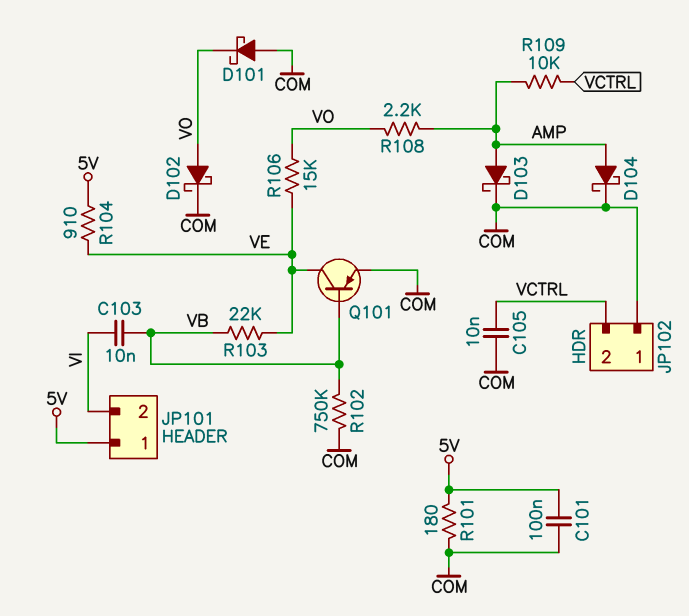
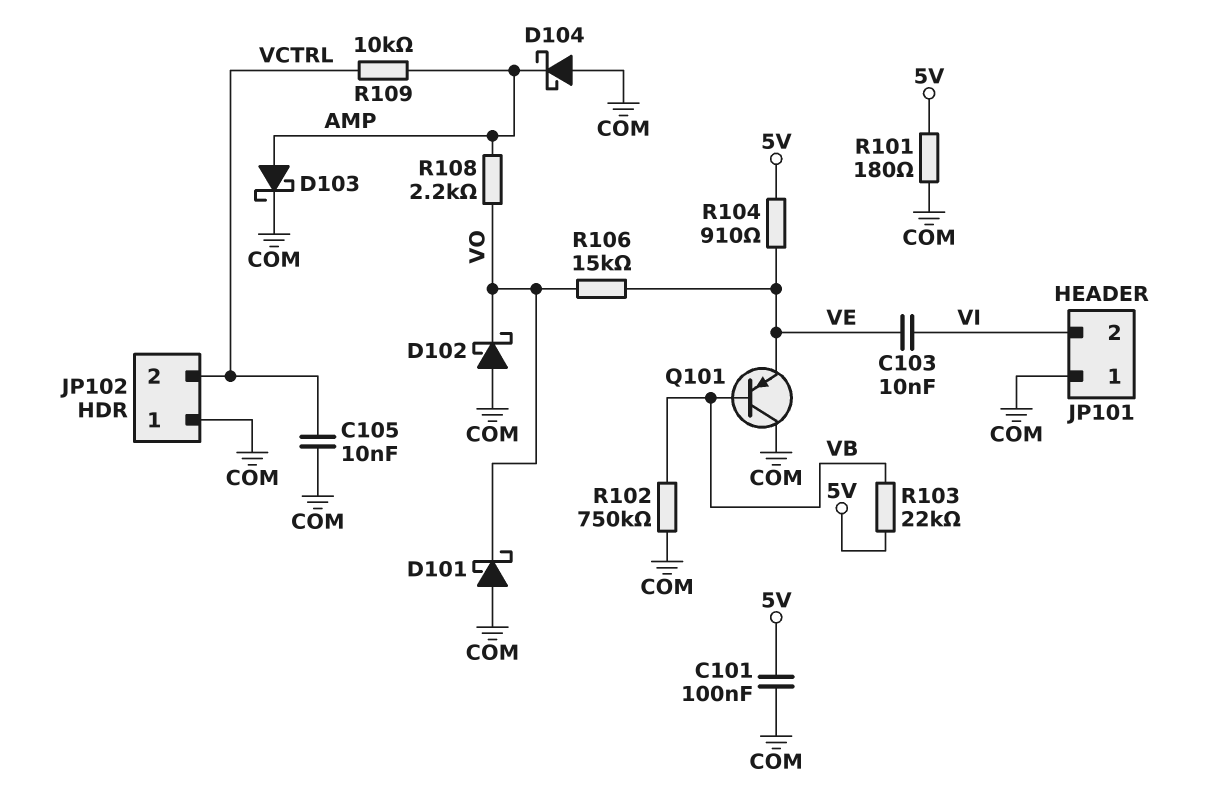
C103: 10nF (VB, VI) -> 10nF (VE, VI)
D102: schottky (A VO, K COM) -> schottky (A COM, K VO)
D104: schottky (A AMP, K COM) -> schottky (A COM, K AMP)
JP101 pin 1: 5V -> COM
Q101: PNP (B VB, C VE, E COM) -> PNP (B VB, C COM, E VE)
R103: 22k (VB, VE) -> 22k (5V, VB)

